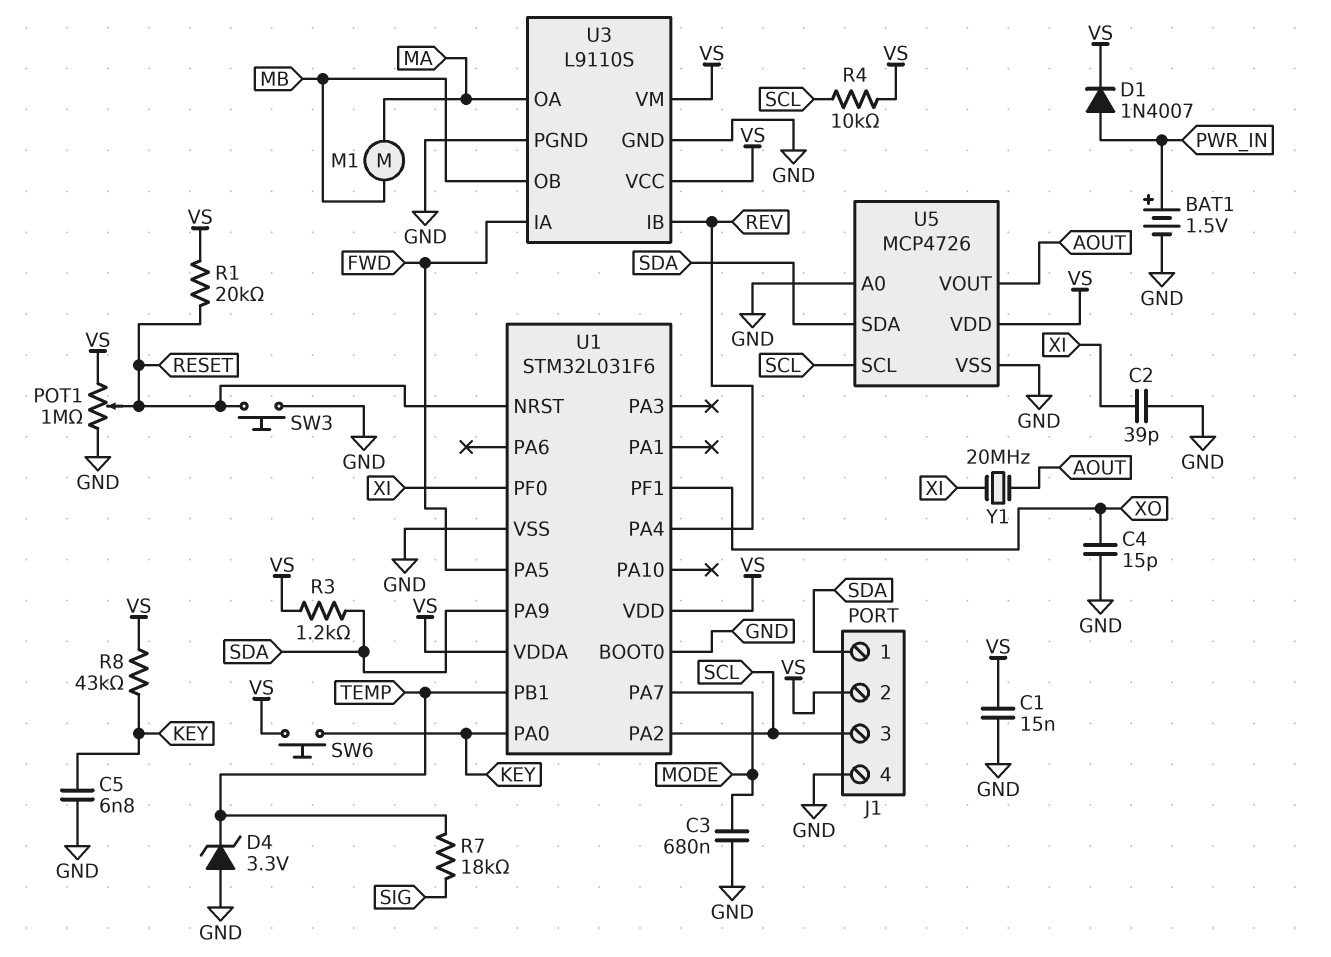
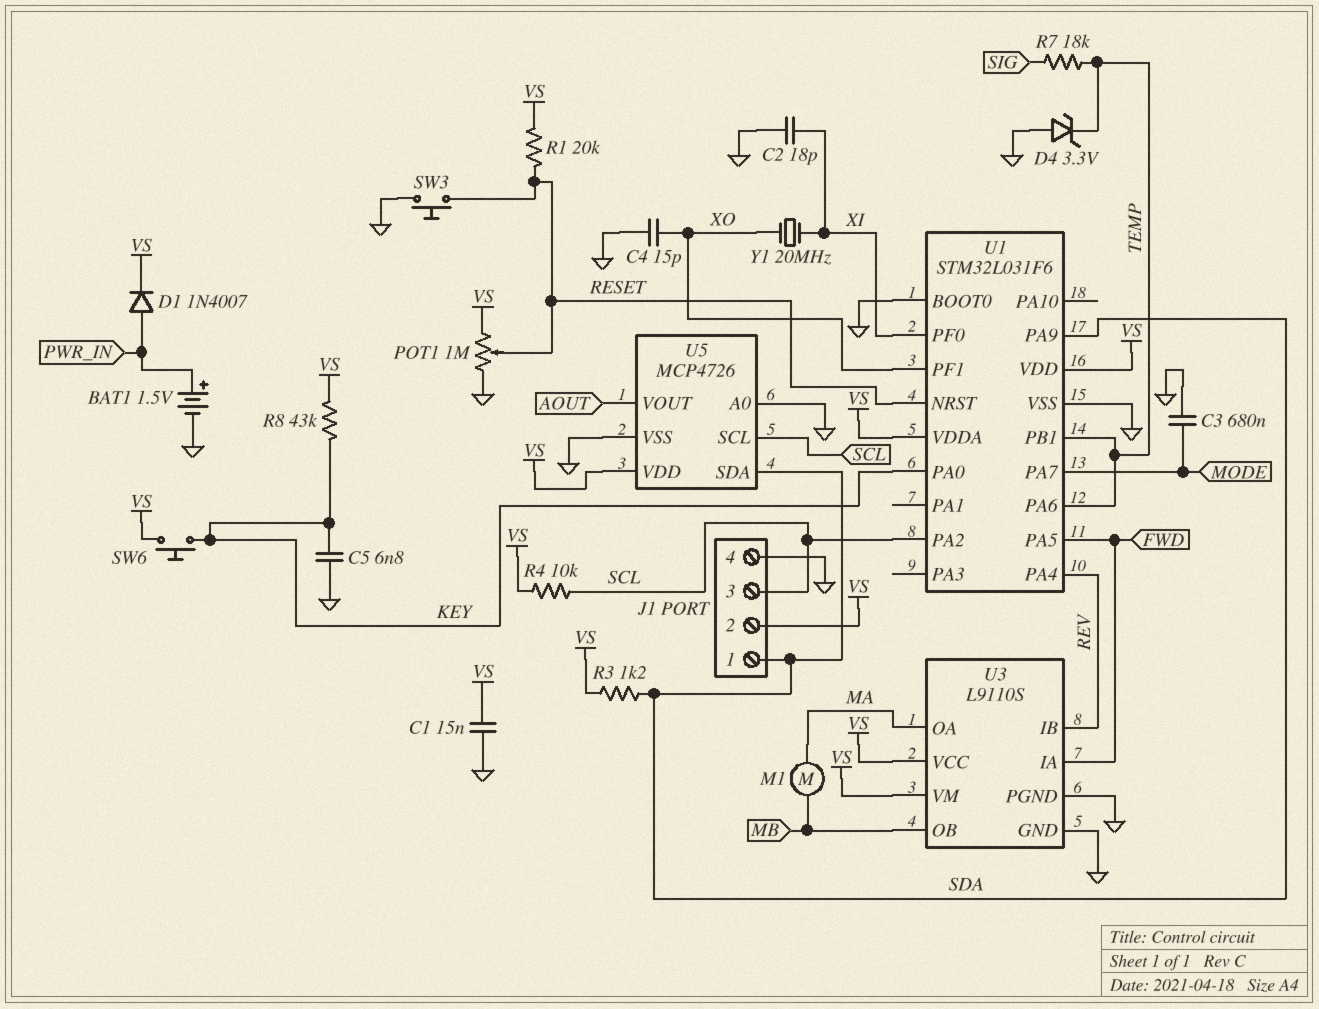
C2: 39pF (GND, XI) -> 18pF (GND, XI)
U1 pin PA6: none -> TEMP
Y1: 20MHz (AOUT, XI) -> 20MHz (XI, XO)

